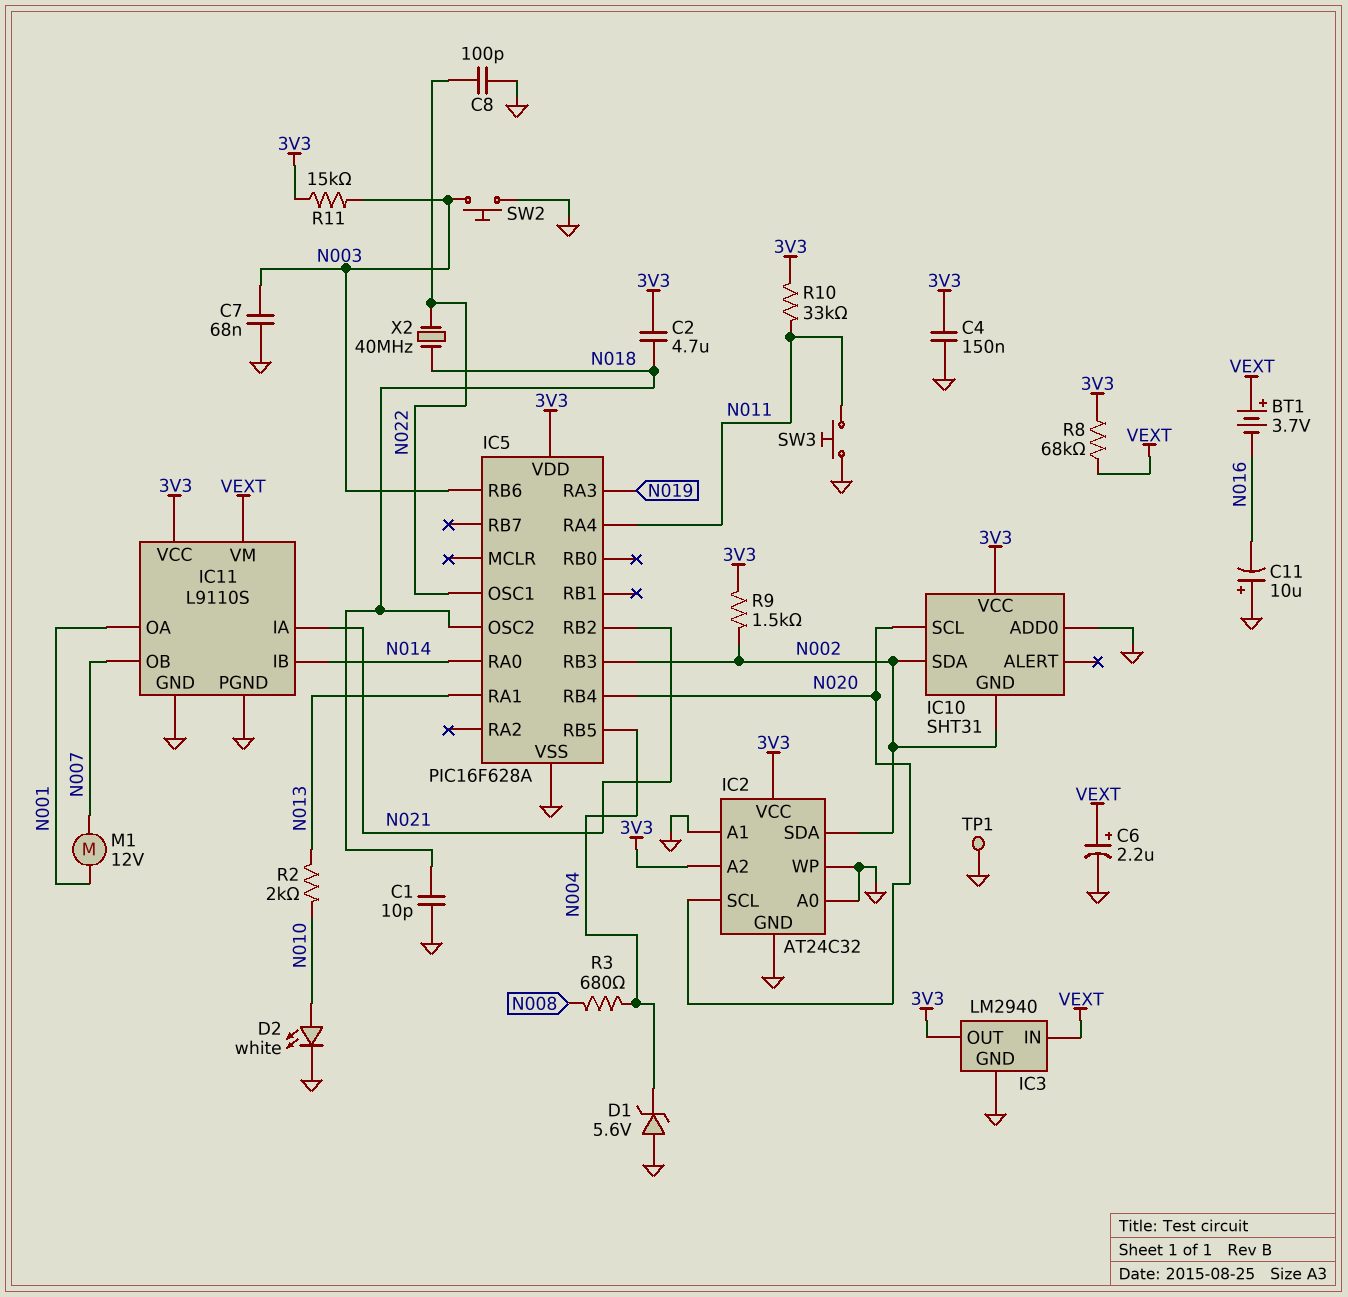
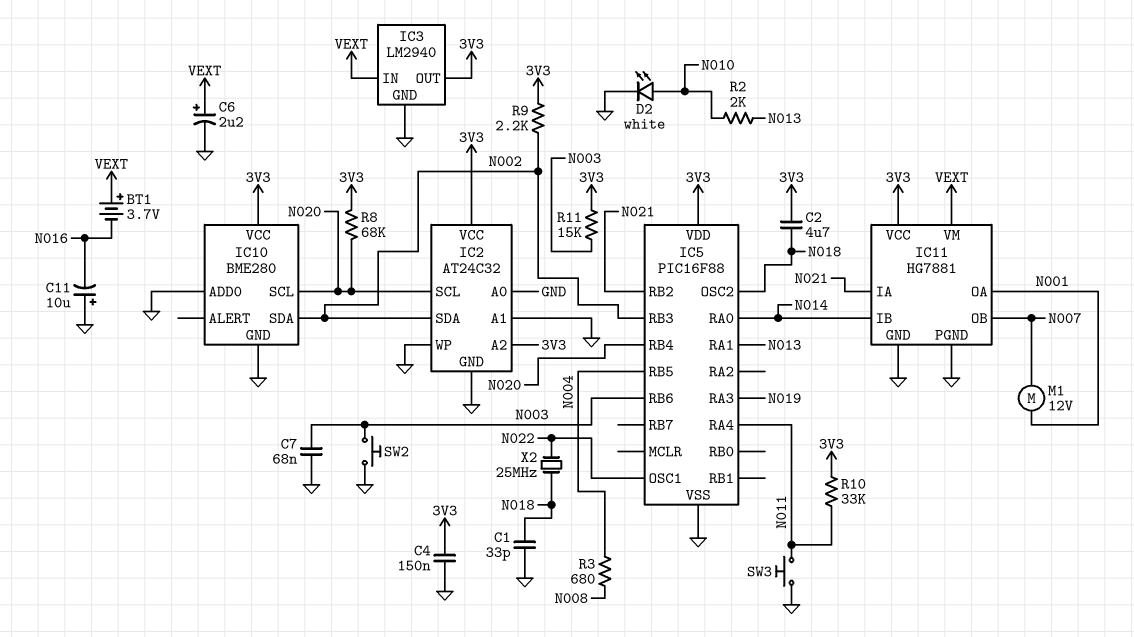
C1: 10pF (GND, N018) -> 33pF (GND, N018)
C8: 100pF (GND, N022) -> none
D1: zener 5.6V (A GND, K N004) -> none
IC5: PIC16F628A -> PIC16F88
IC10: SHT31 -> BME280
IC10 pin GND: N002 -> GND
IC11: L9110S -> HG7881
R8: 68k (3V3, VEXT) -> 68k (3V3, N020)
R9: 1.5k (3V3, N002) -> 2.2k (3V3, N002)
TP1: test point (GND) -> none
X2: 40MHz (N018, N022) -> 25MHz (N018, N022)

